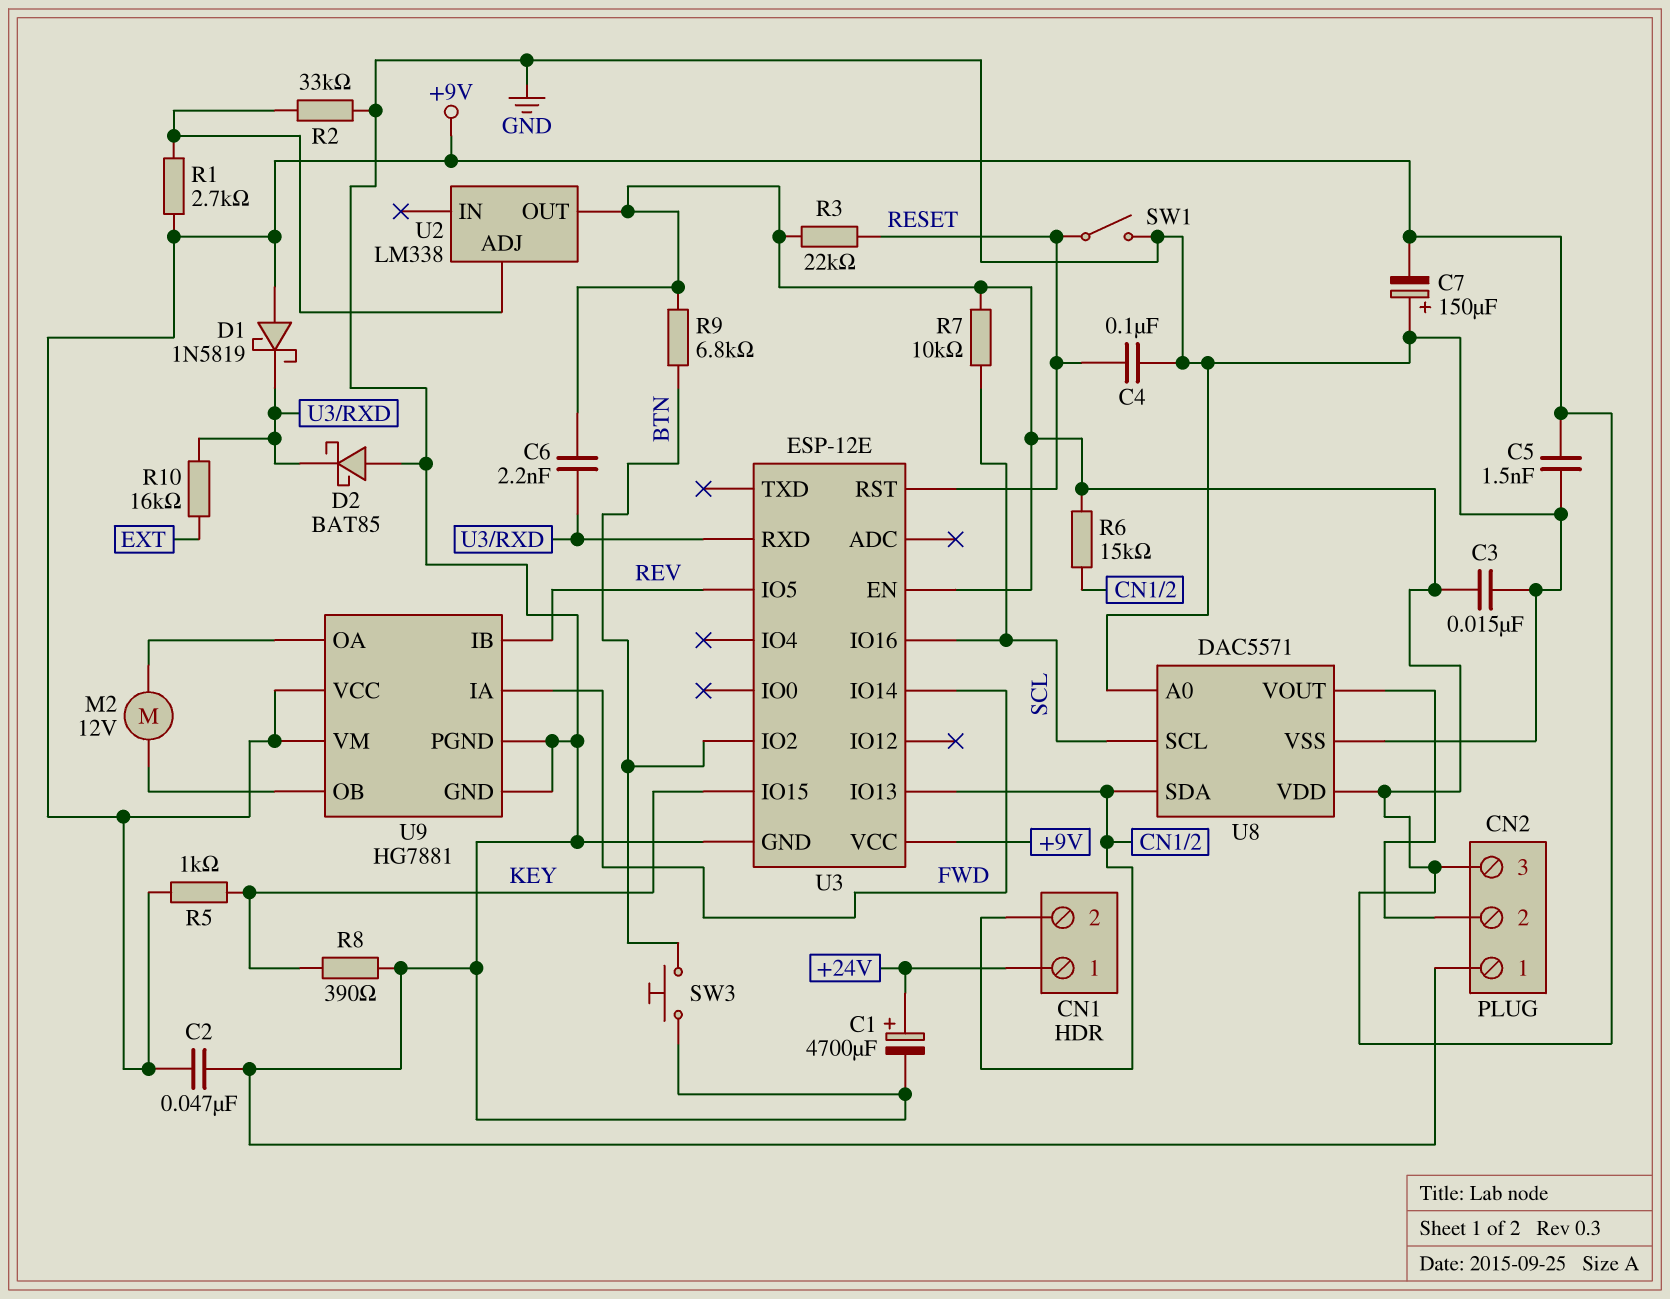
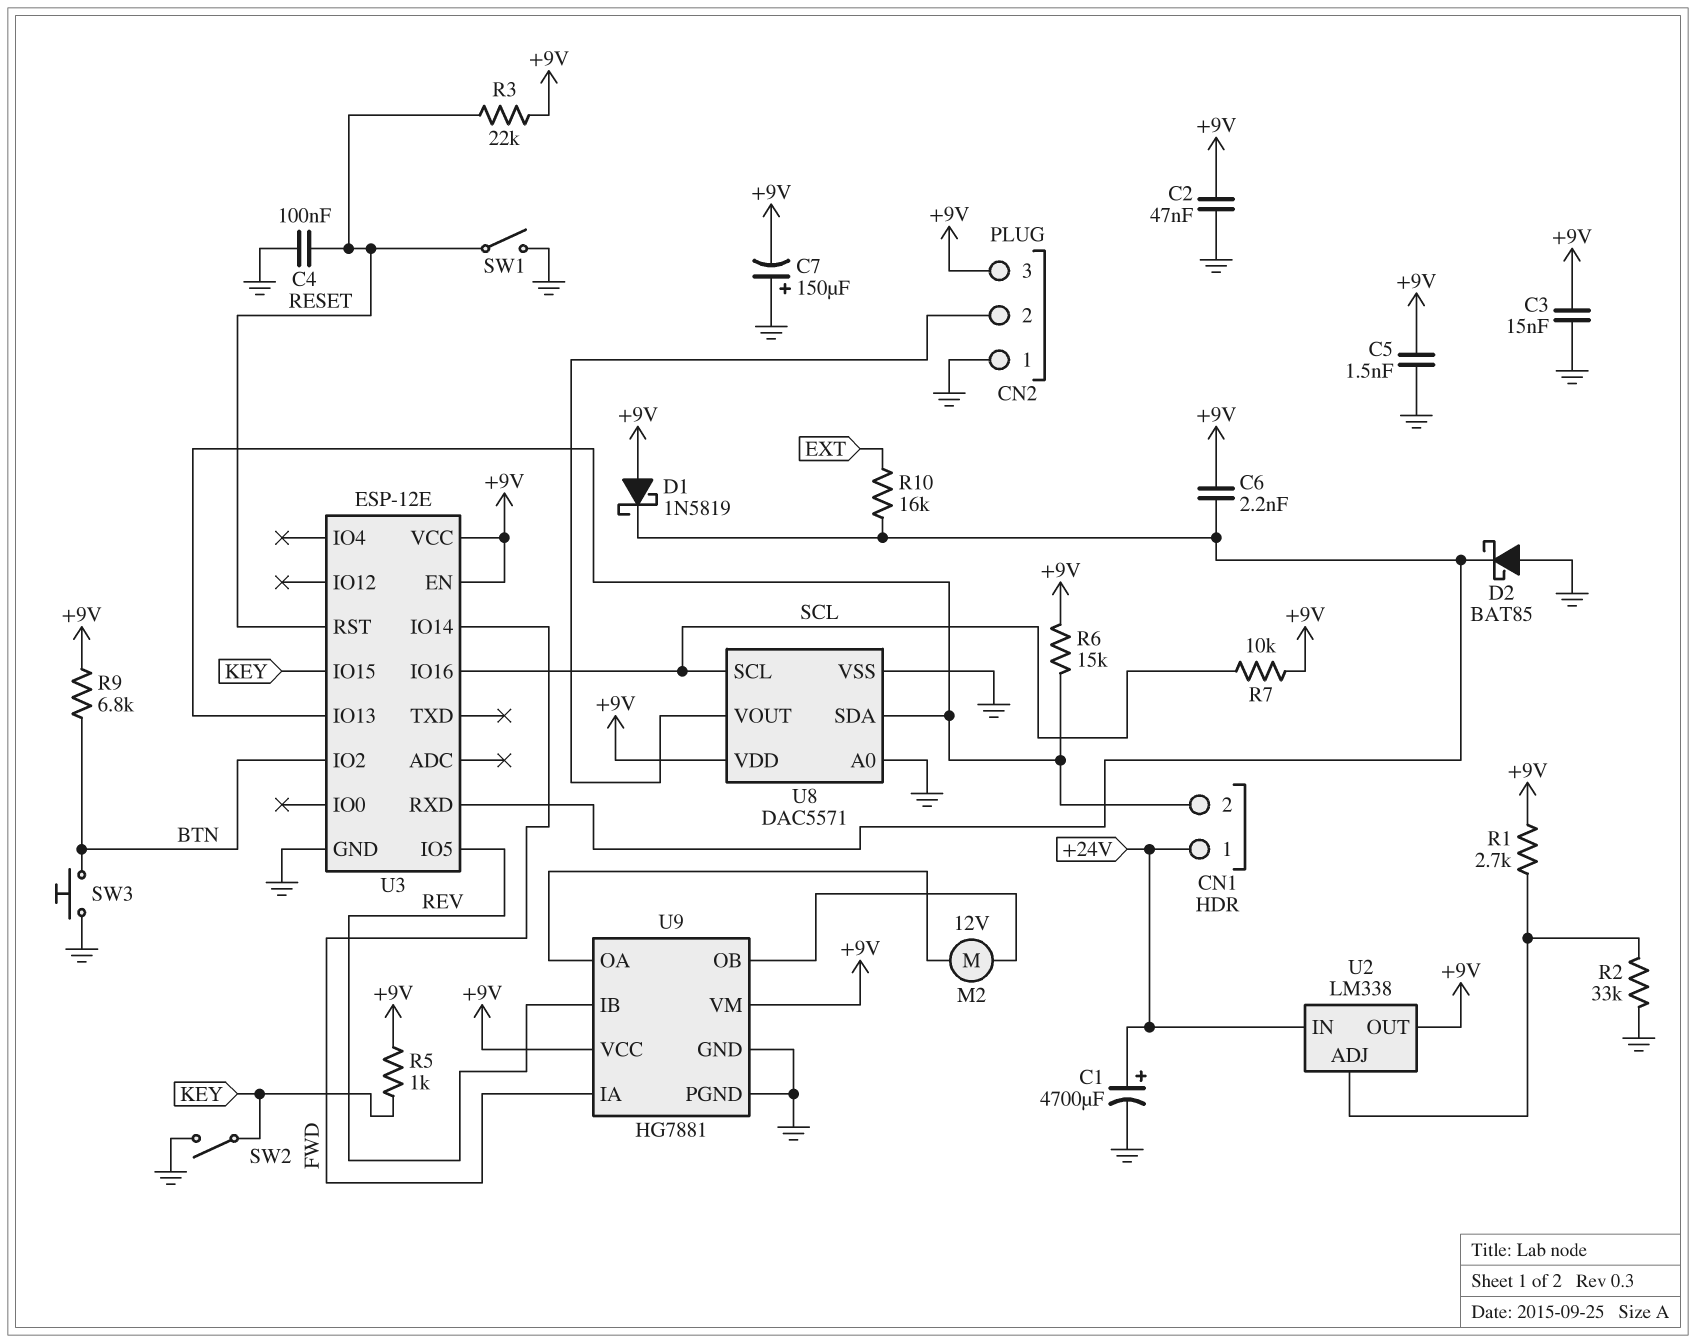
R8: 390 (GND, KEY) -> none
SW2: none -> switch (GND, KEY)
U2 pin IN: none -> +24V

